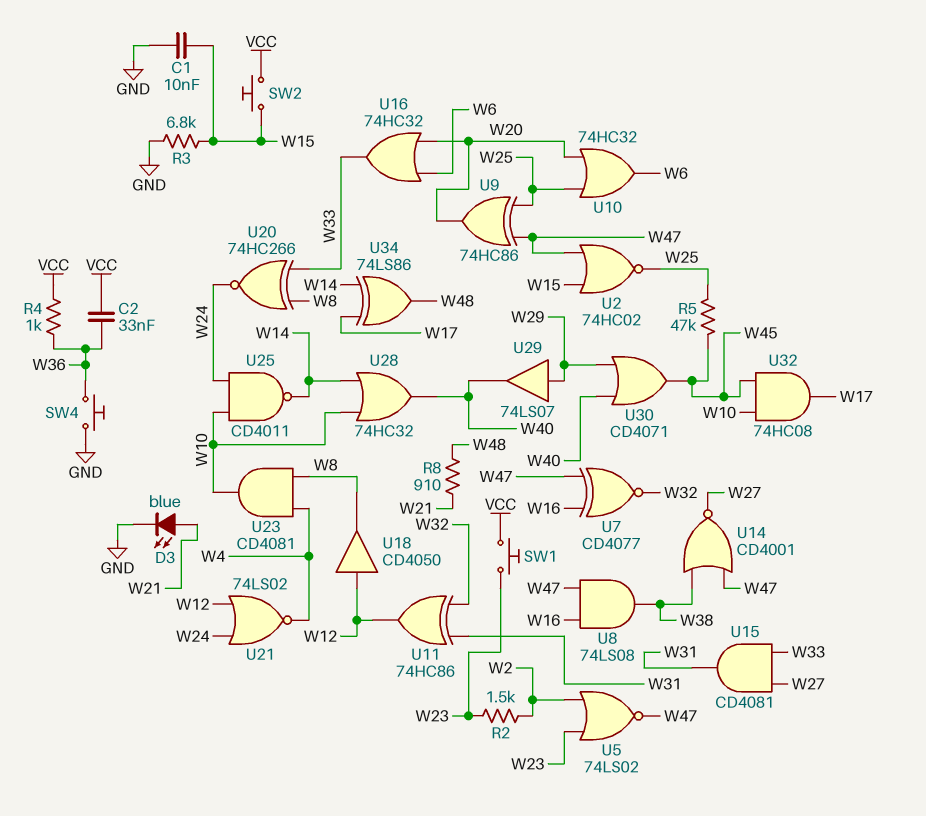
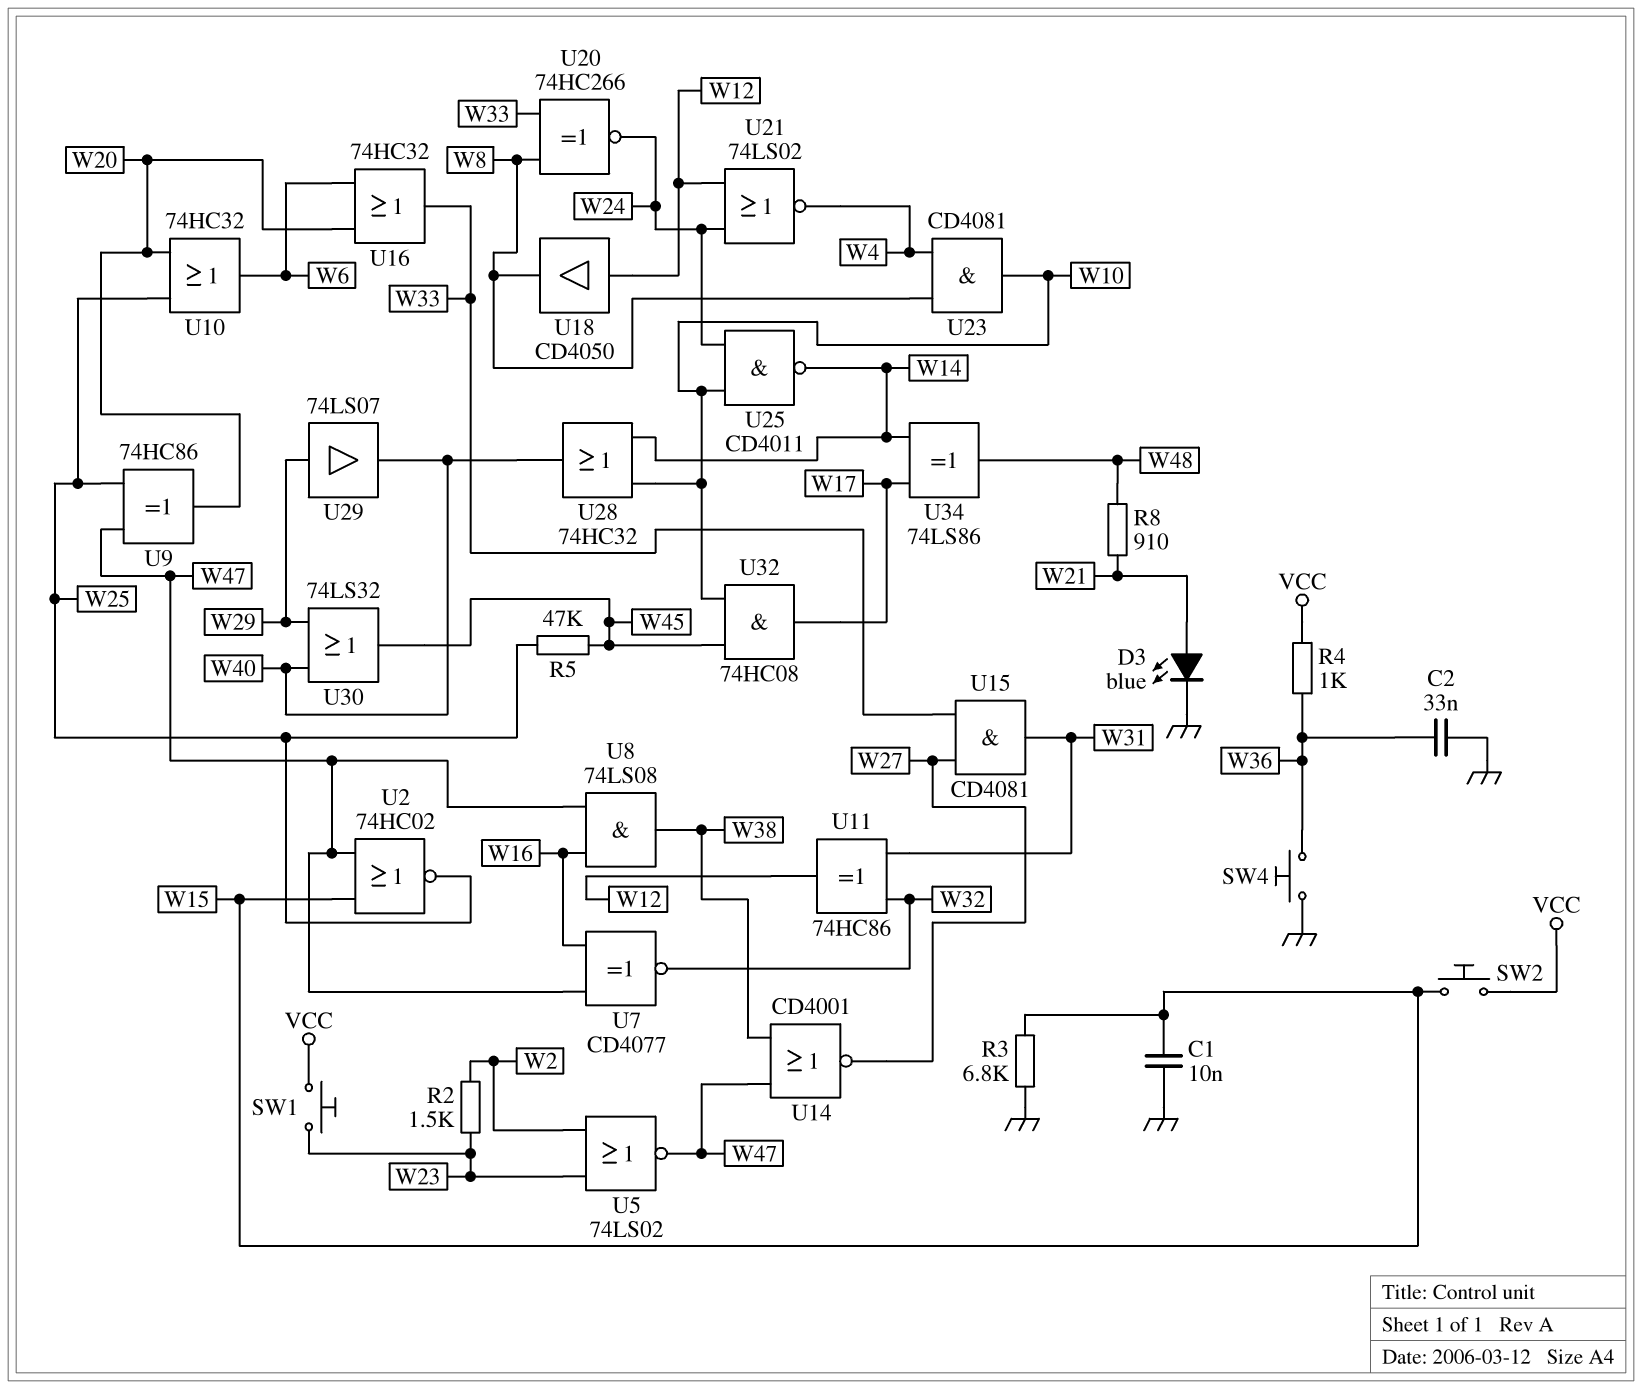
C2: 33nF (VCC, W36) -> 33nF (GND, W36)
U30: OR CD4071 (in W29, in W40, out W45) -> OR 74LS32 (in W29, in W40, out W45)

